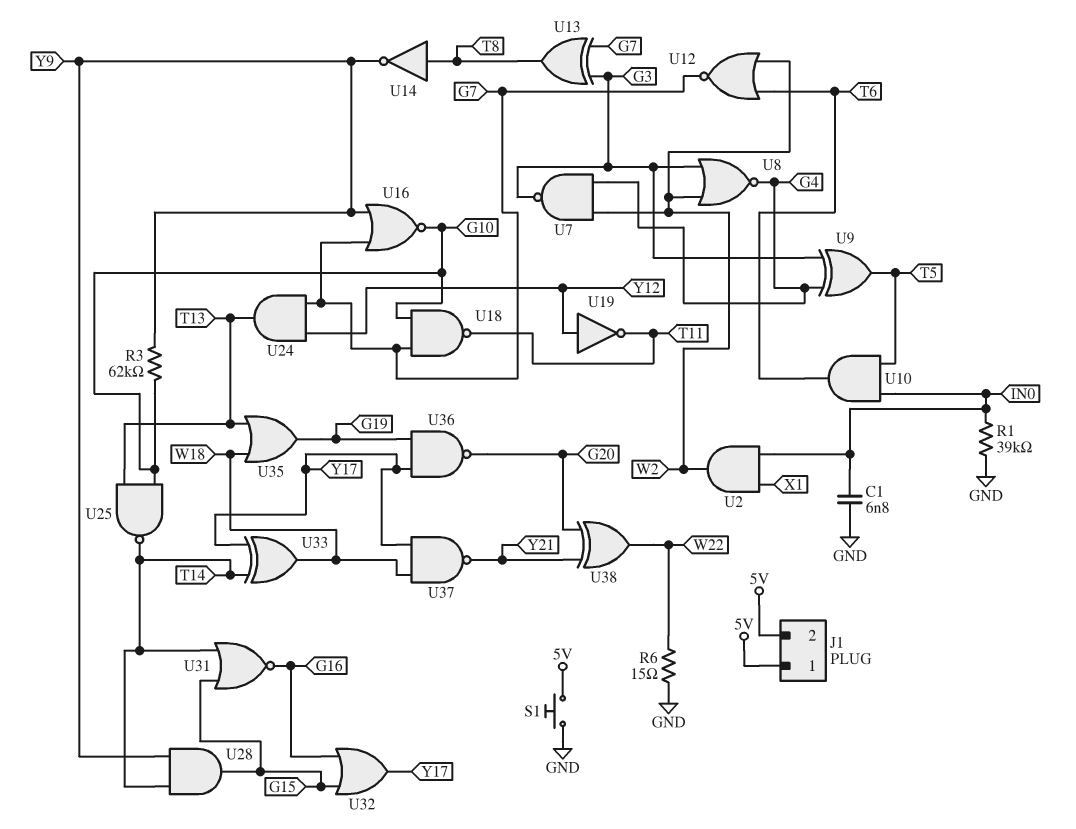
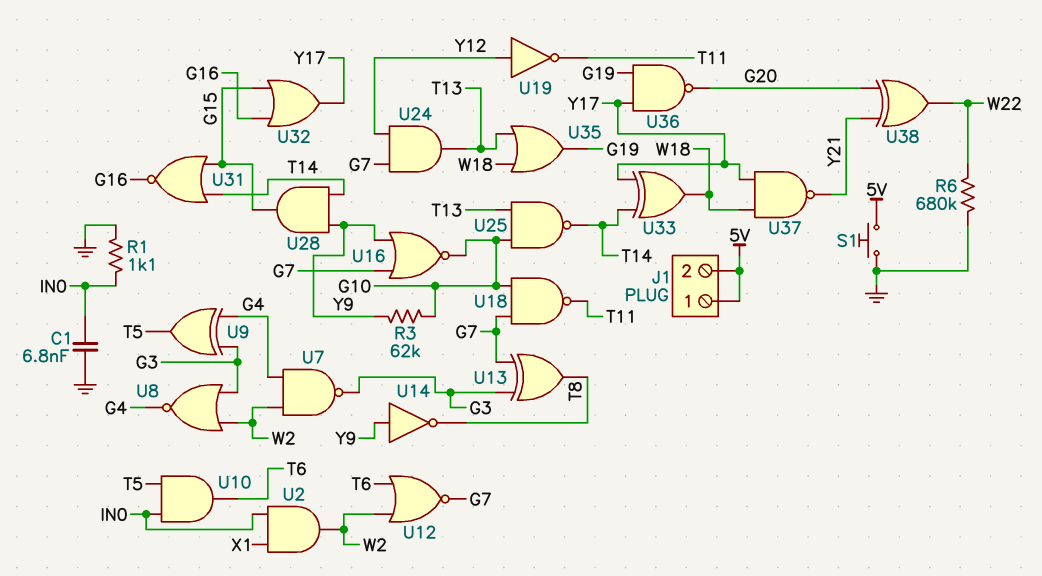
R1: 39k (GND, IN0) -> 1.1k (GND, IN0)
R6: 15 (GND, W22) -> 680k (GND, W22)
U14: NOT (in T8, out Y9) -> NOT (in Y9, out T8)

